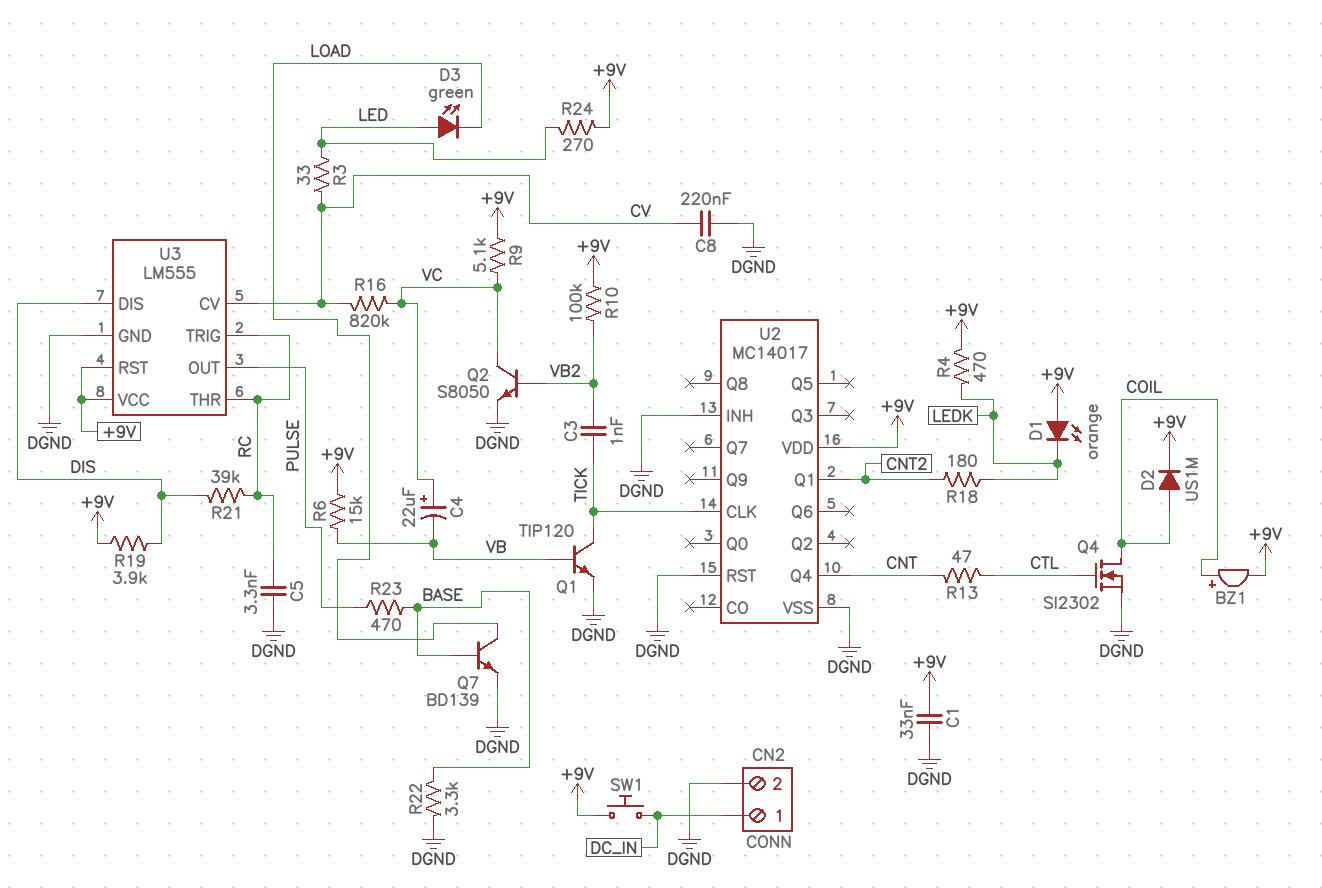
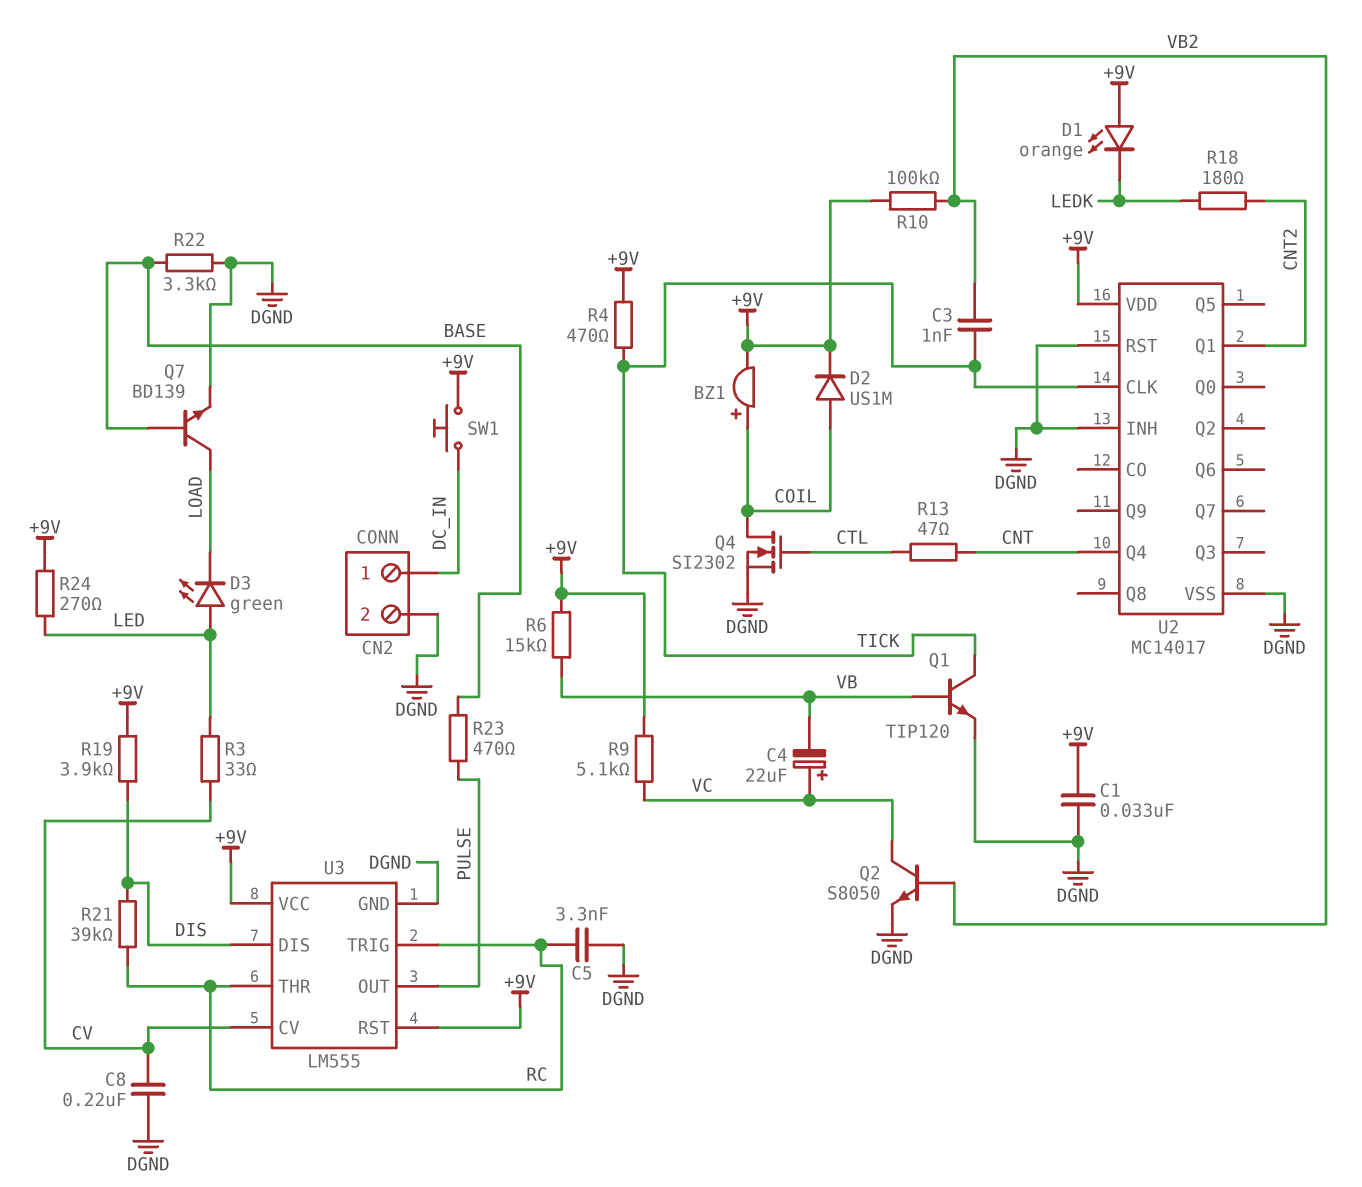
R4: 470 (+9V, LEDK) -> 470 (+9V, TICK)
R16: 820k (CV, VC) -> none

